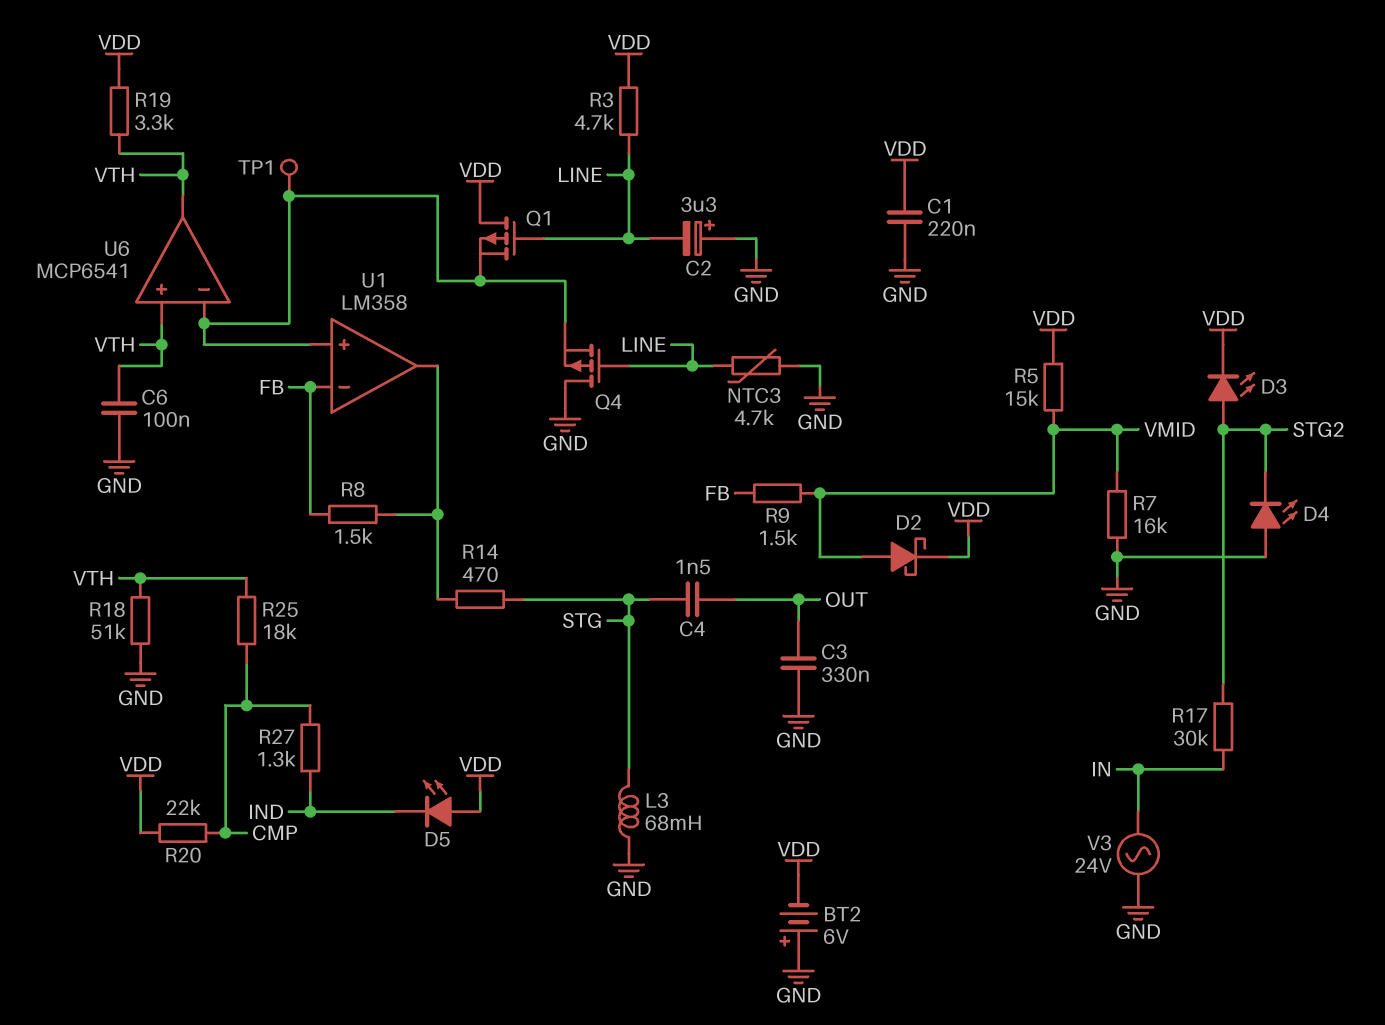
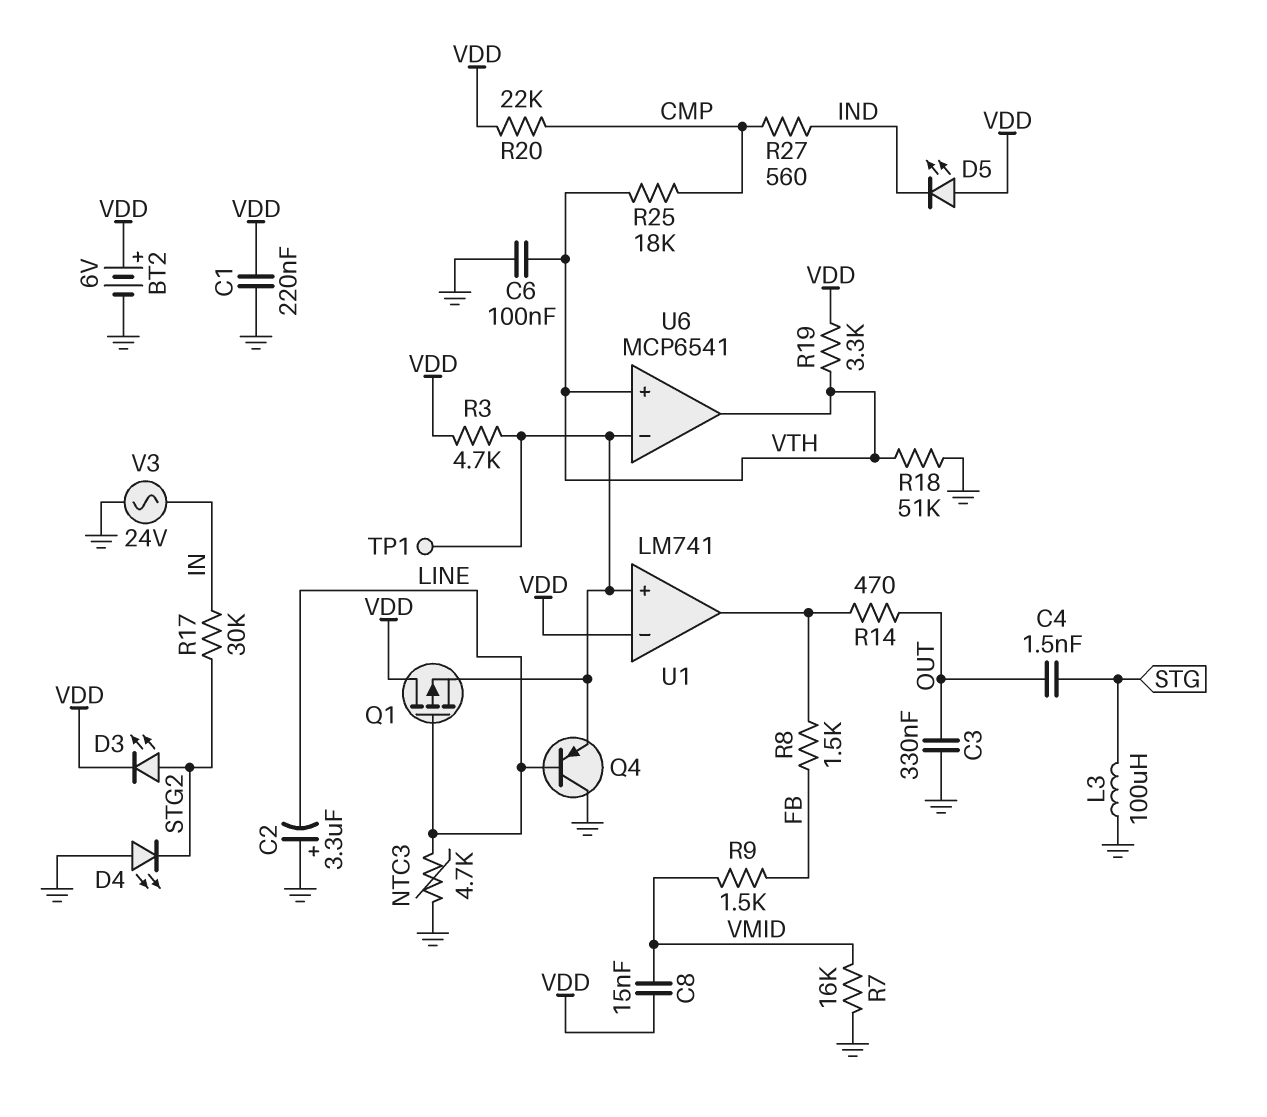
BT2: 6V (plus GND, minus VDD) -> 6V (plus VDD, minus GND)
C8: none -> 15nF (VDD, VMID)
D2: schottky (A VMID, K VDD) -> none
L3: 68mH (GND, STG) -> 100uH (GND, STG)
Q4: PMOS (G LINE, D GND, S U1/in+) -> PNP (B LINE, C GND, E U1/in+)
R3: 4.7k (LINE, VDD) -> 4.7k (U1/in+, VDD)
R5: 15k (VDD, VMID) -> none
R14: 470 (STG, U1/out) -> 470 (OUT, U1/out)
R27: 1.3k (CMP, IND) -> 560 (CMP, IND)
U1: LM358 -> LM741
U1 pin in-: FB -> VDD

